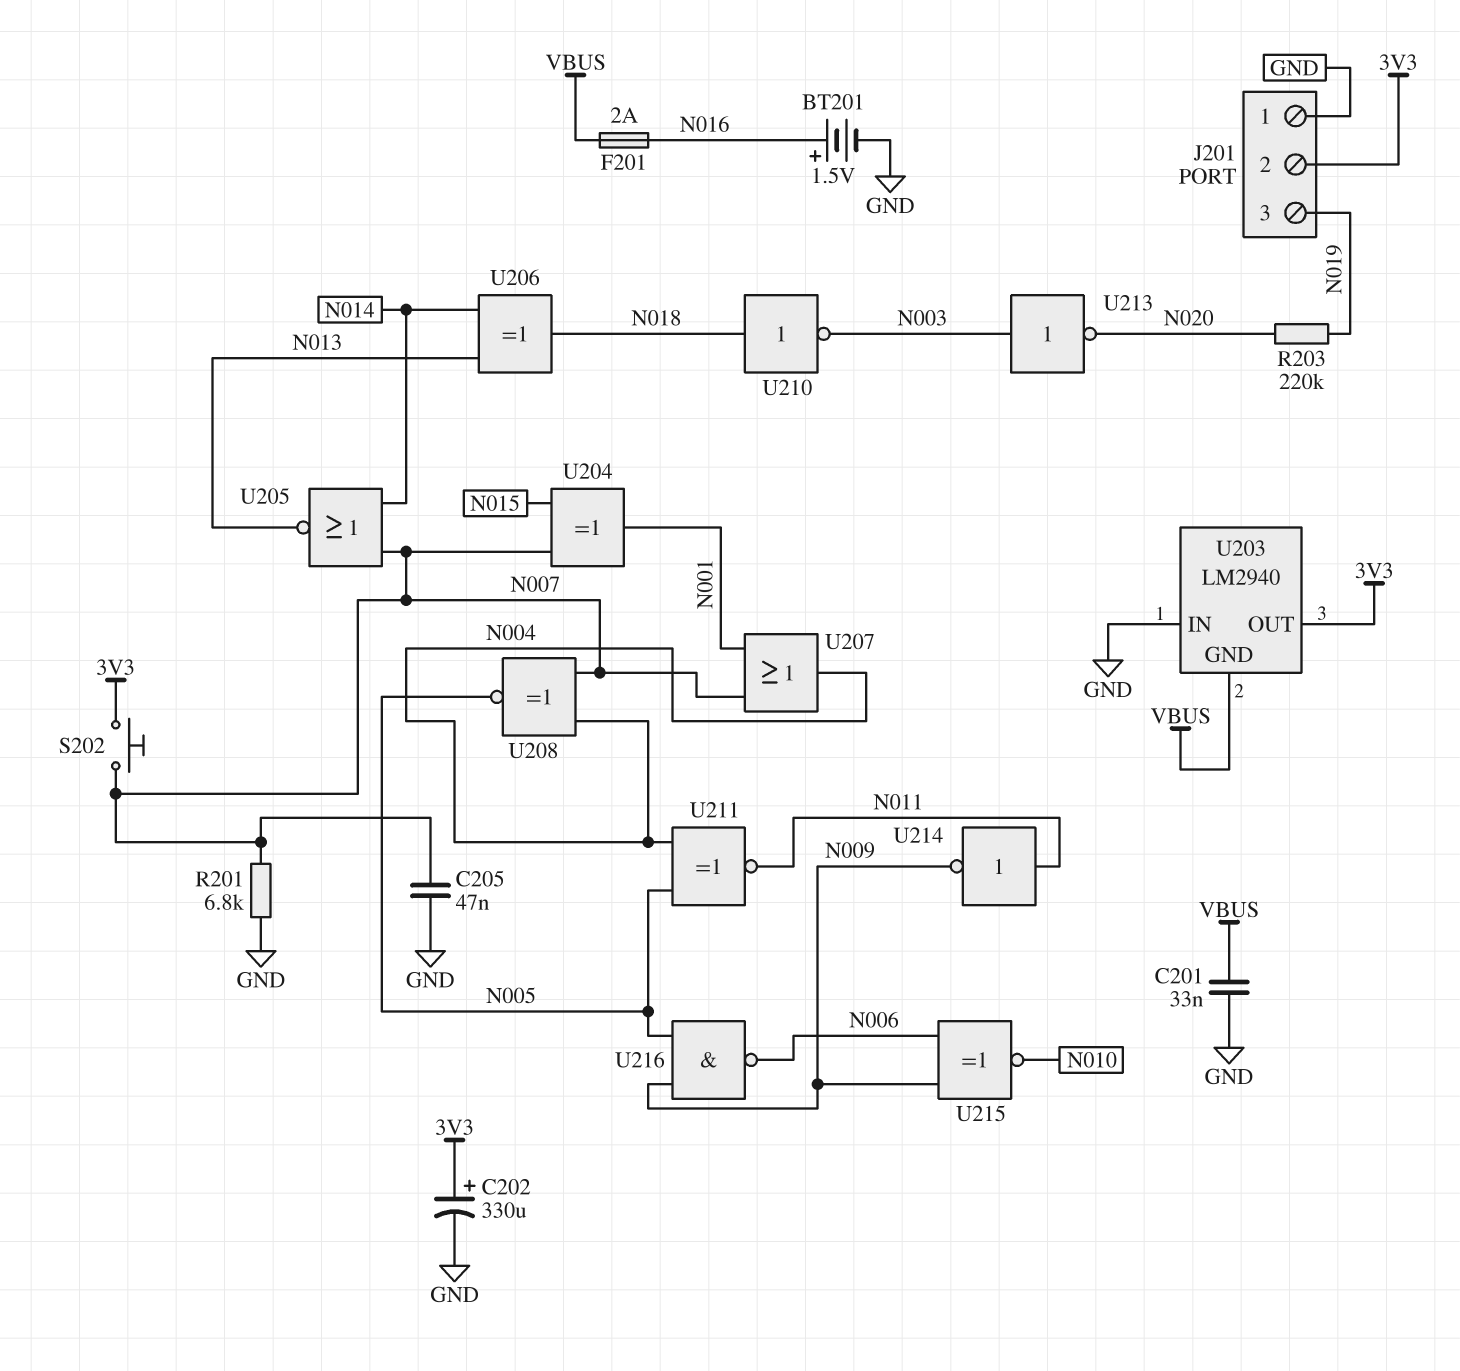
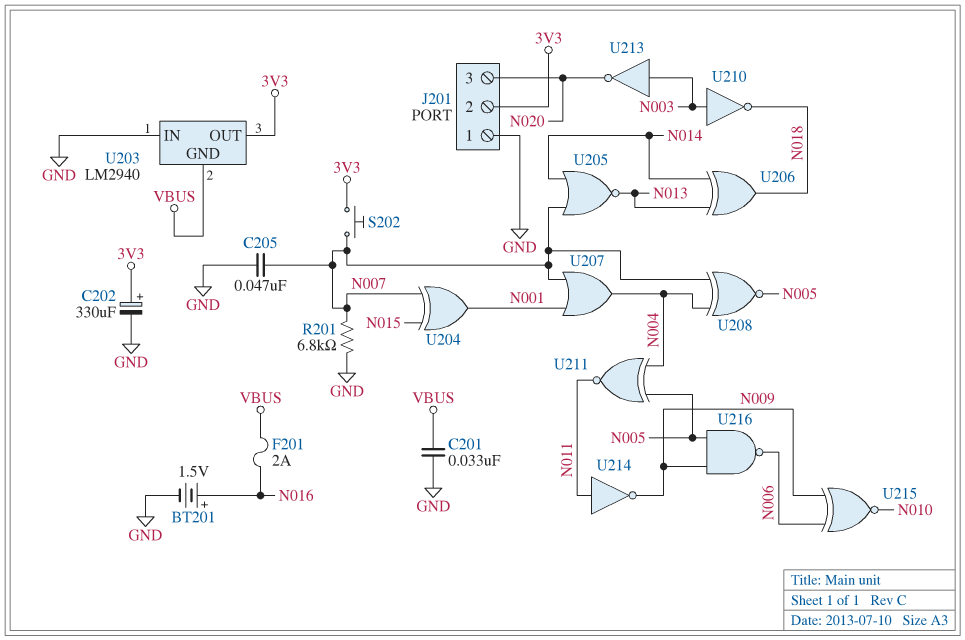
J201 pin 3: N019 -> N020
R203: 220k (N019, N020) -> none
U210: NOT (in N018, out N003) -> NOT (in N003, out N018)

